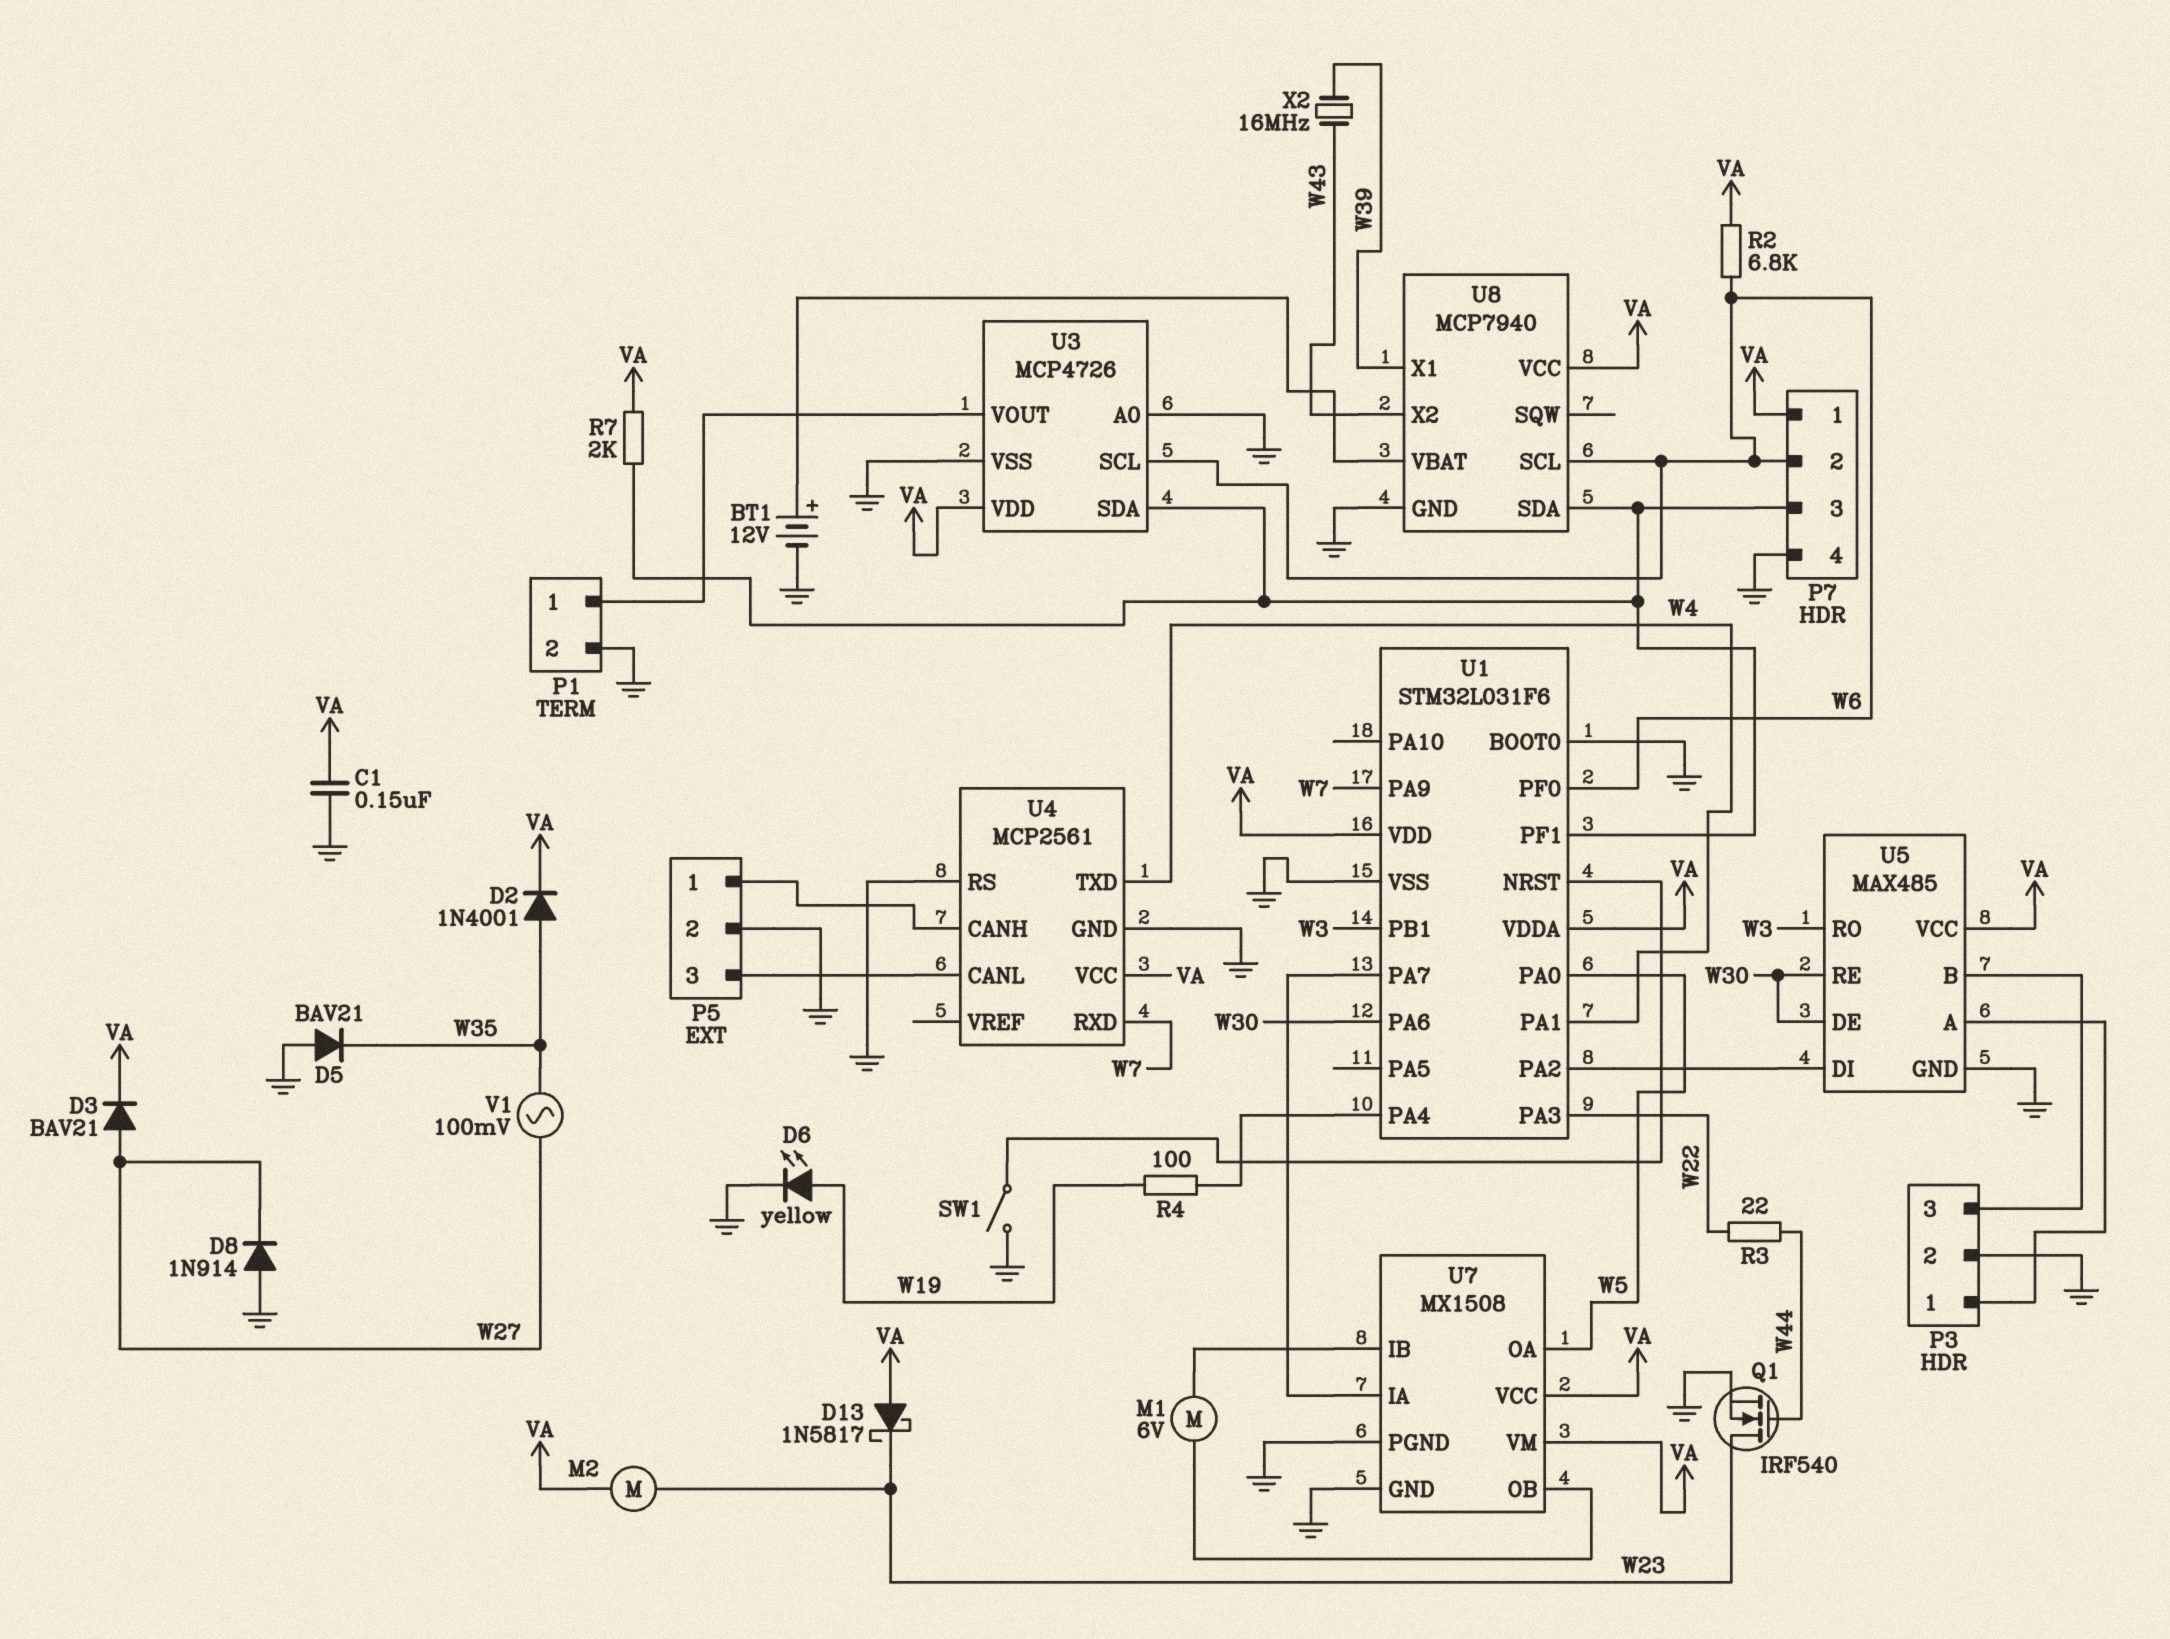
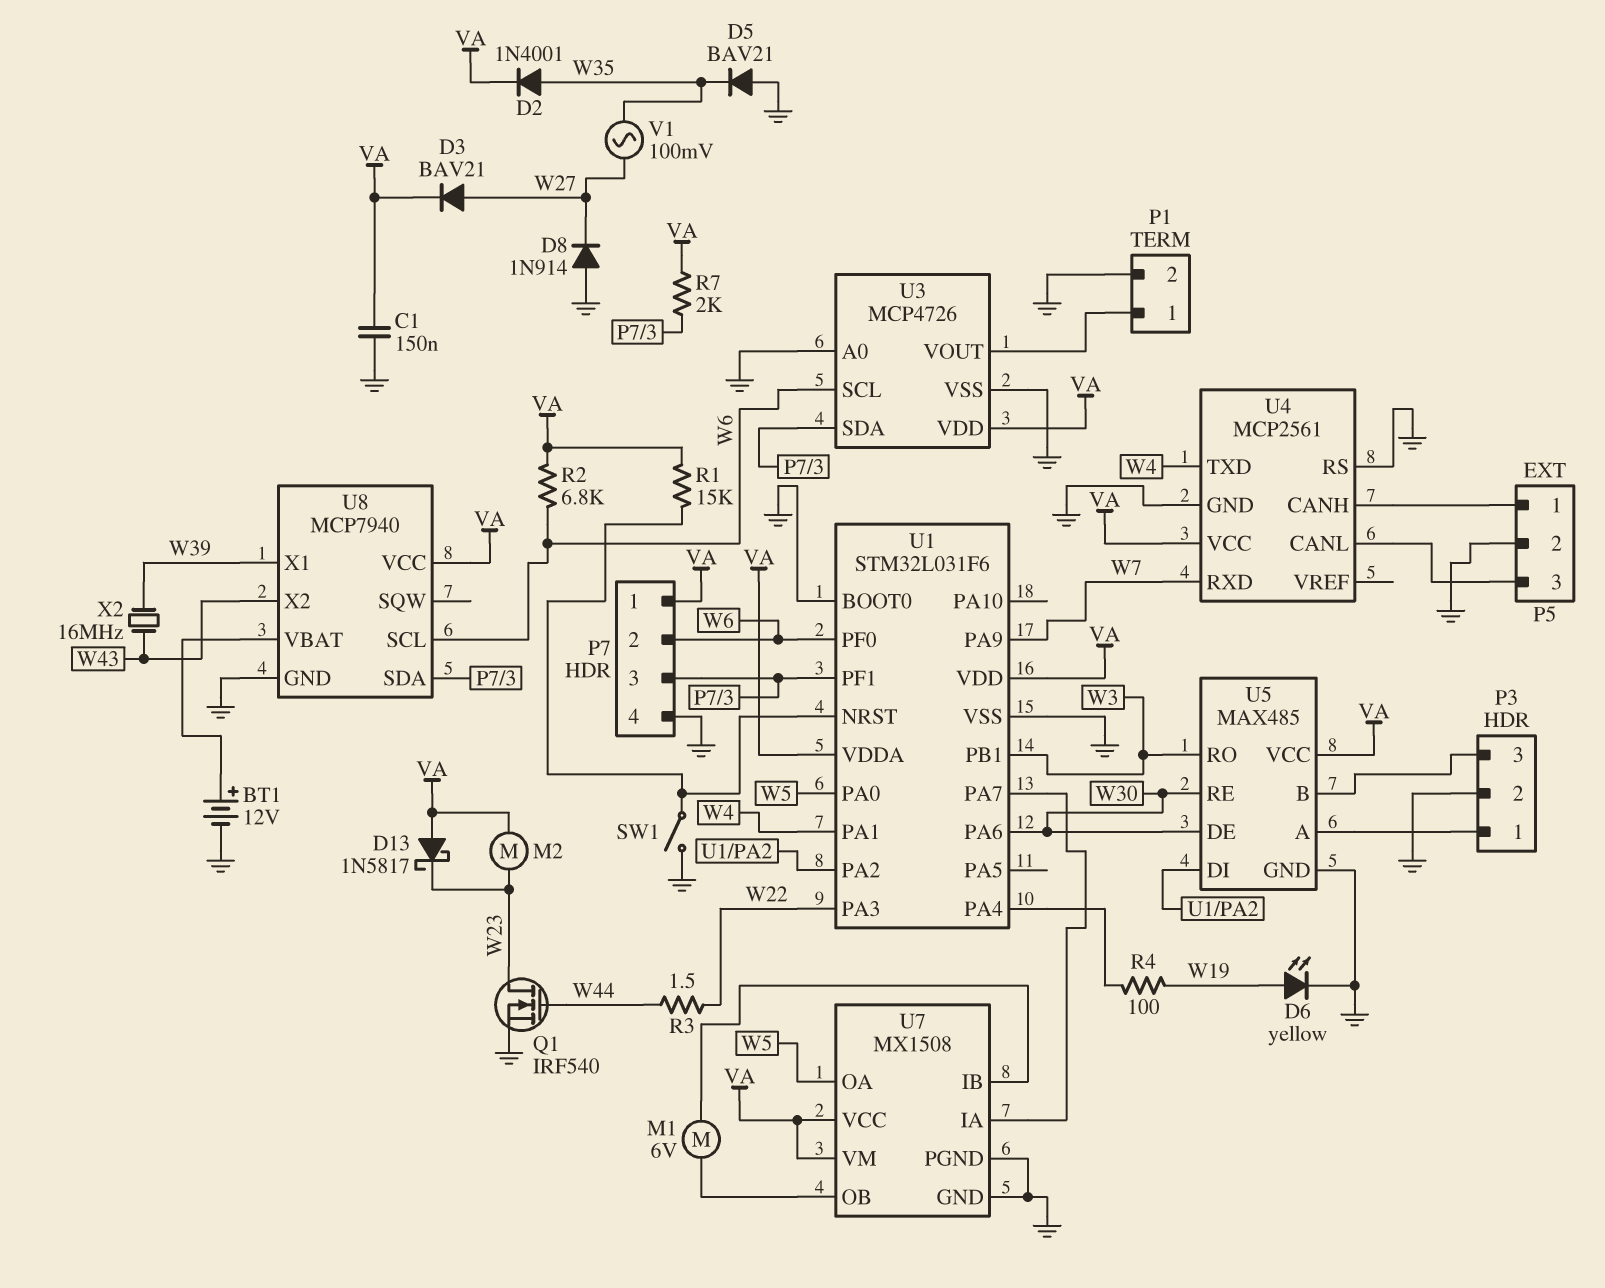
R1: none -> 15k (U1/NRST, VA)
R3: 22 (W22, W44) -> 1.5 (W22, W44)

